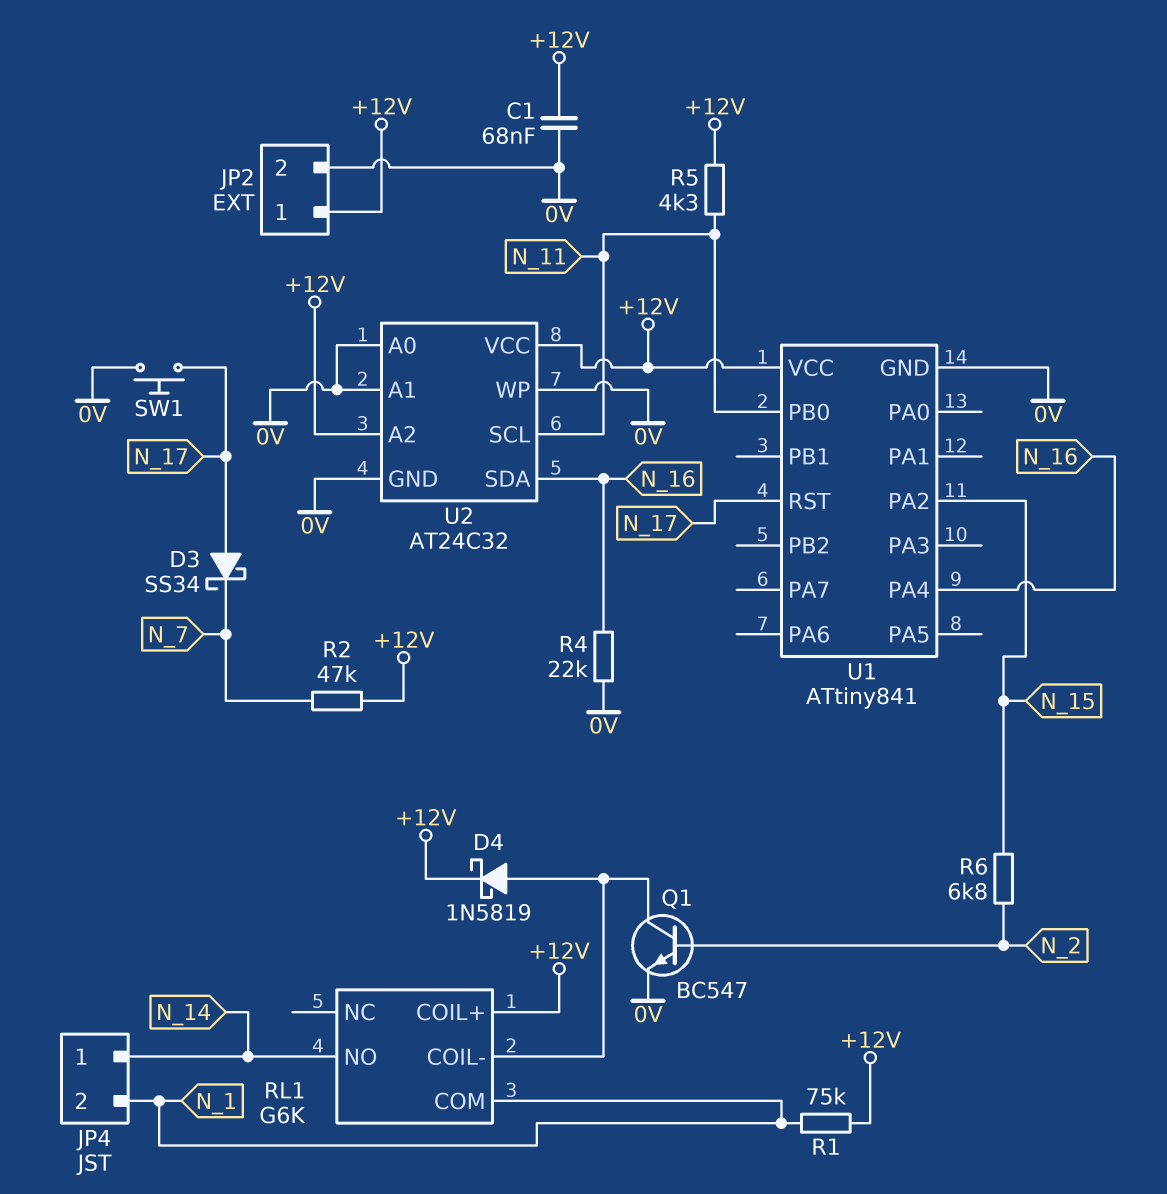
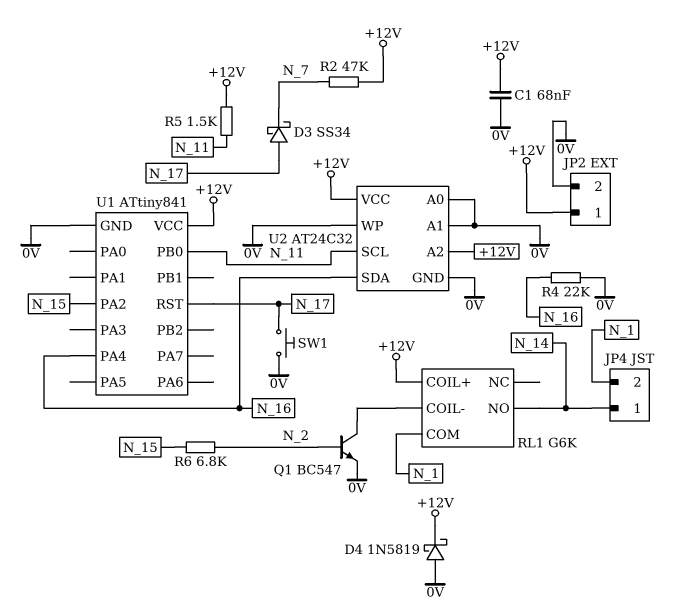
D4: schottky 1N5819 (A RL1/COIL-, K +12V) -> schottky 1N5819 (A 0V, K +12V)
R1: 75k (+12V, N_1) -> none
R5: 4.3k (+12V, N_11) -> 1.5k (+12V, N_11)

